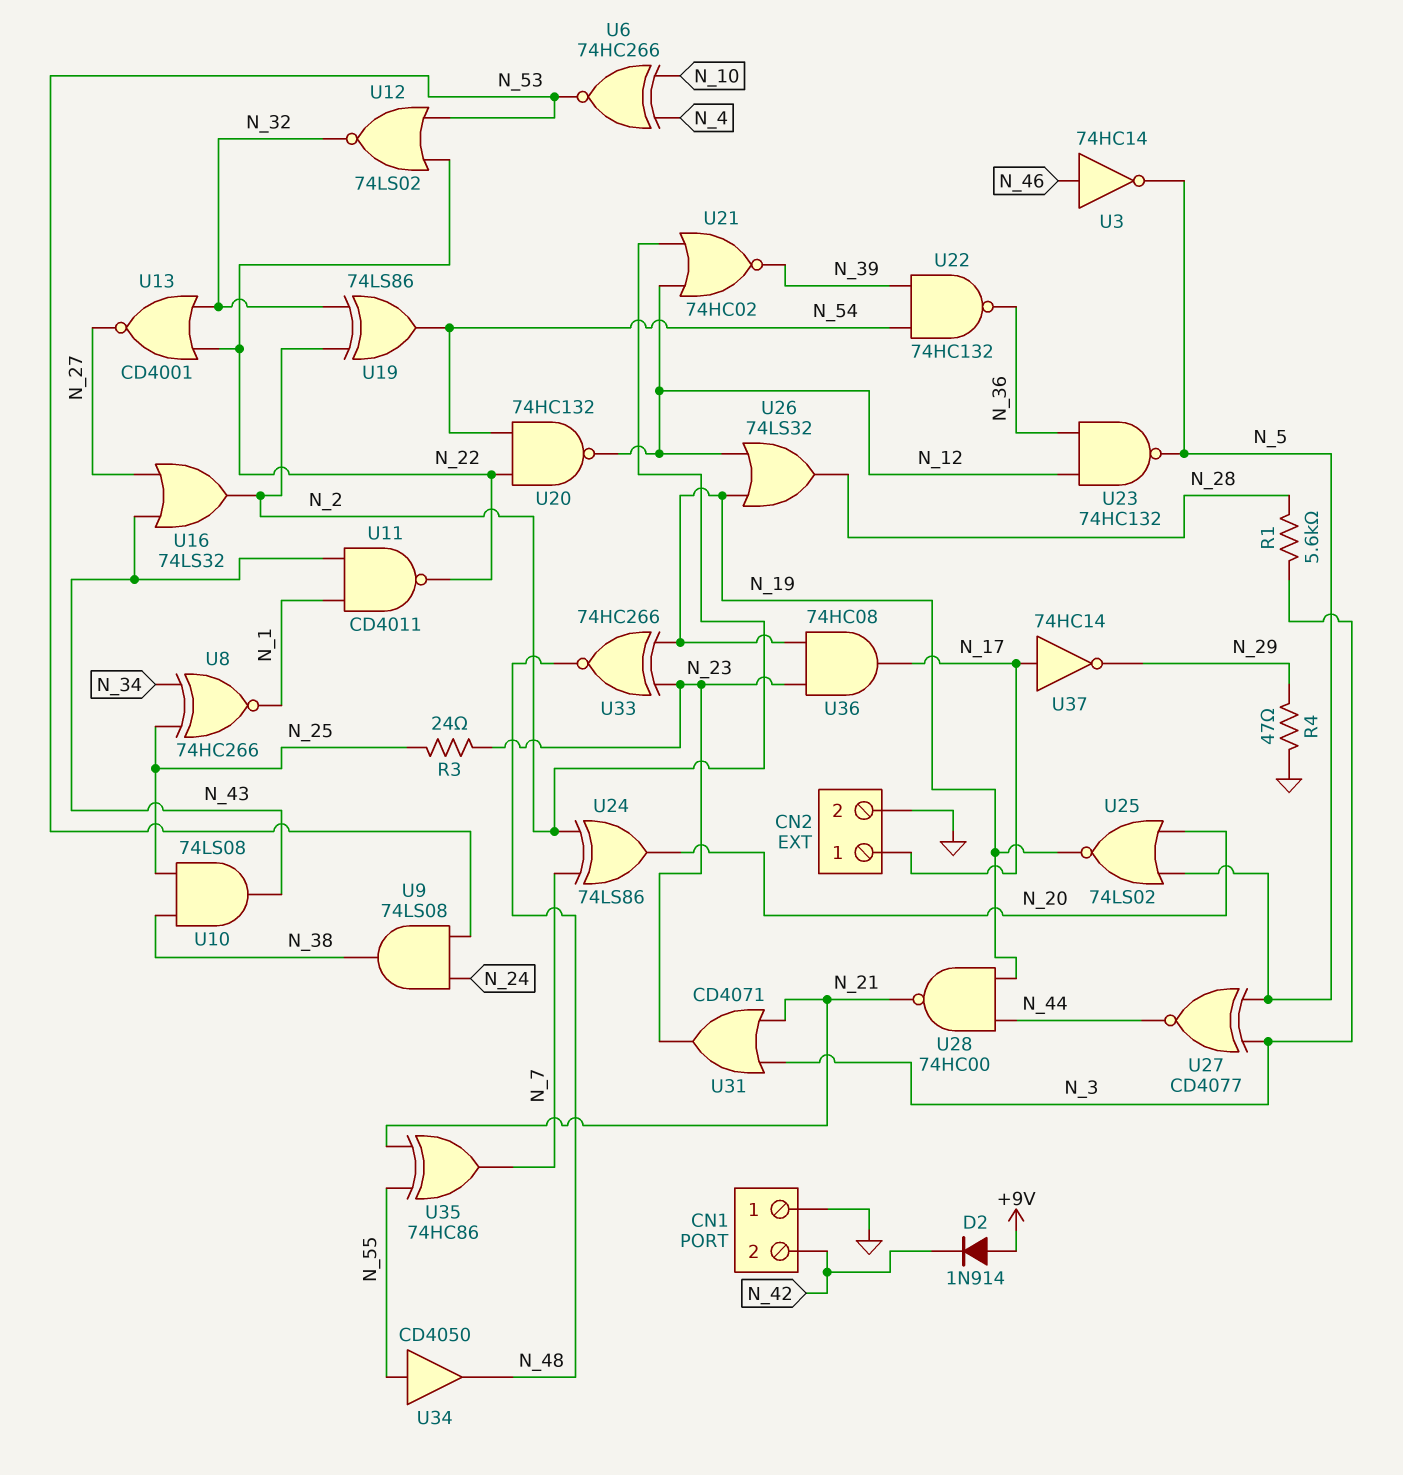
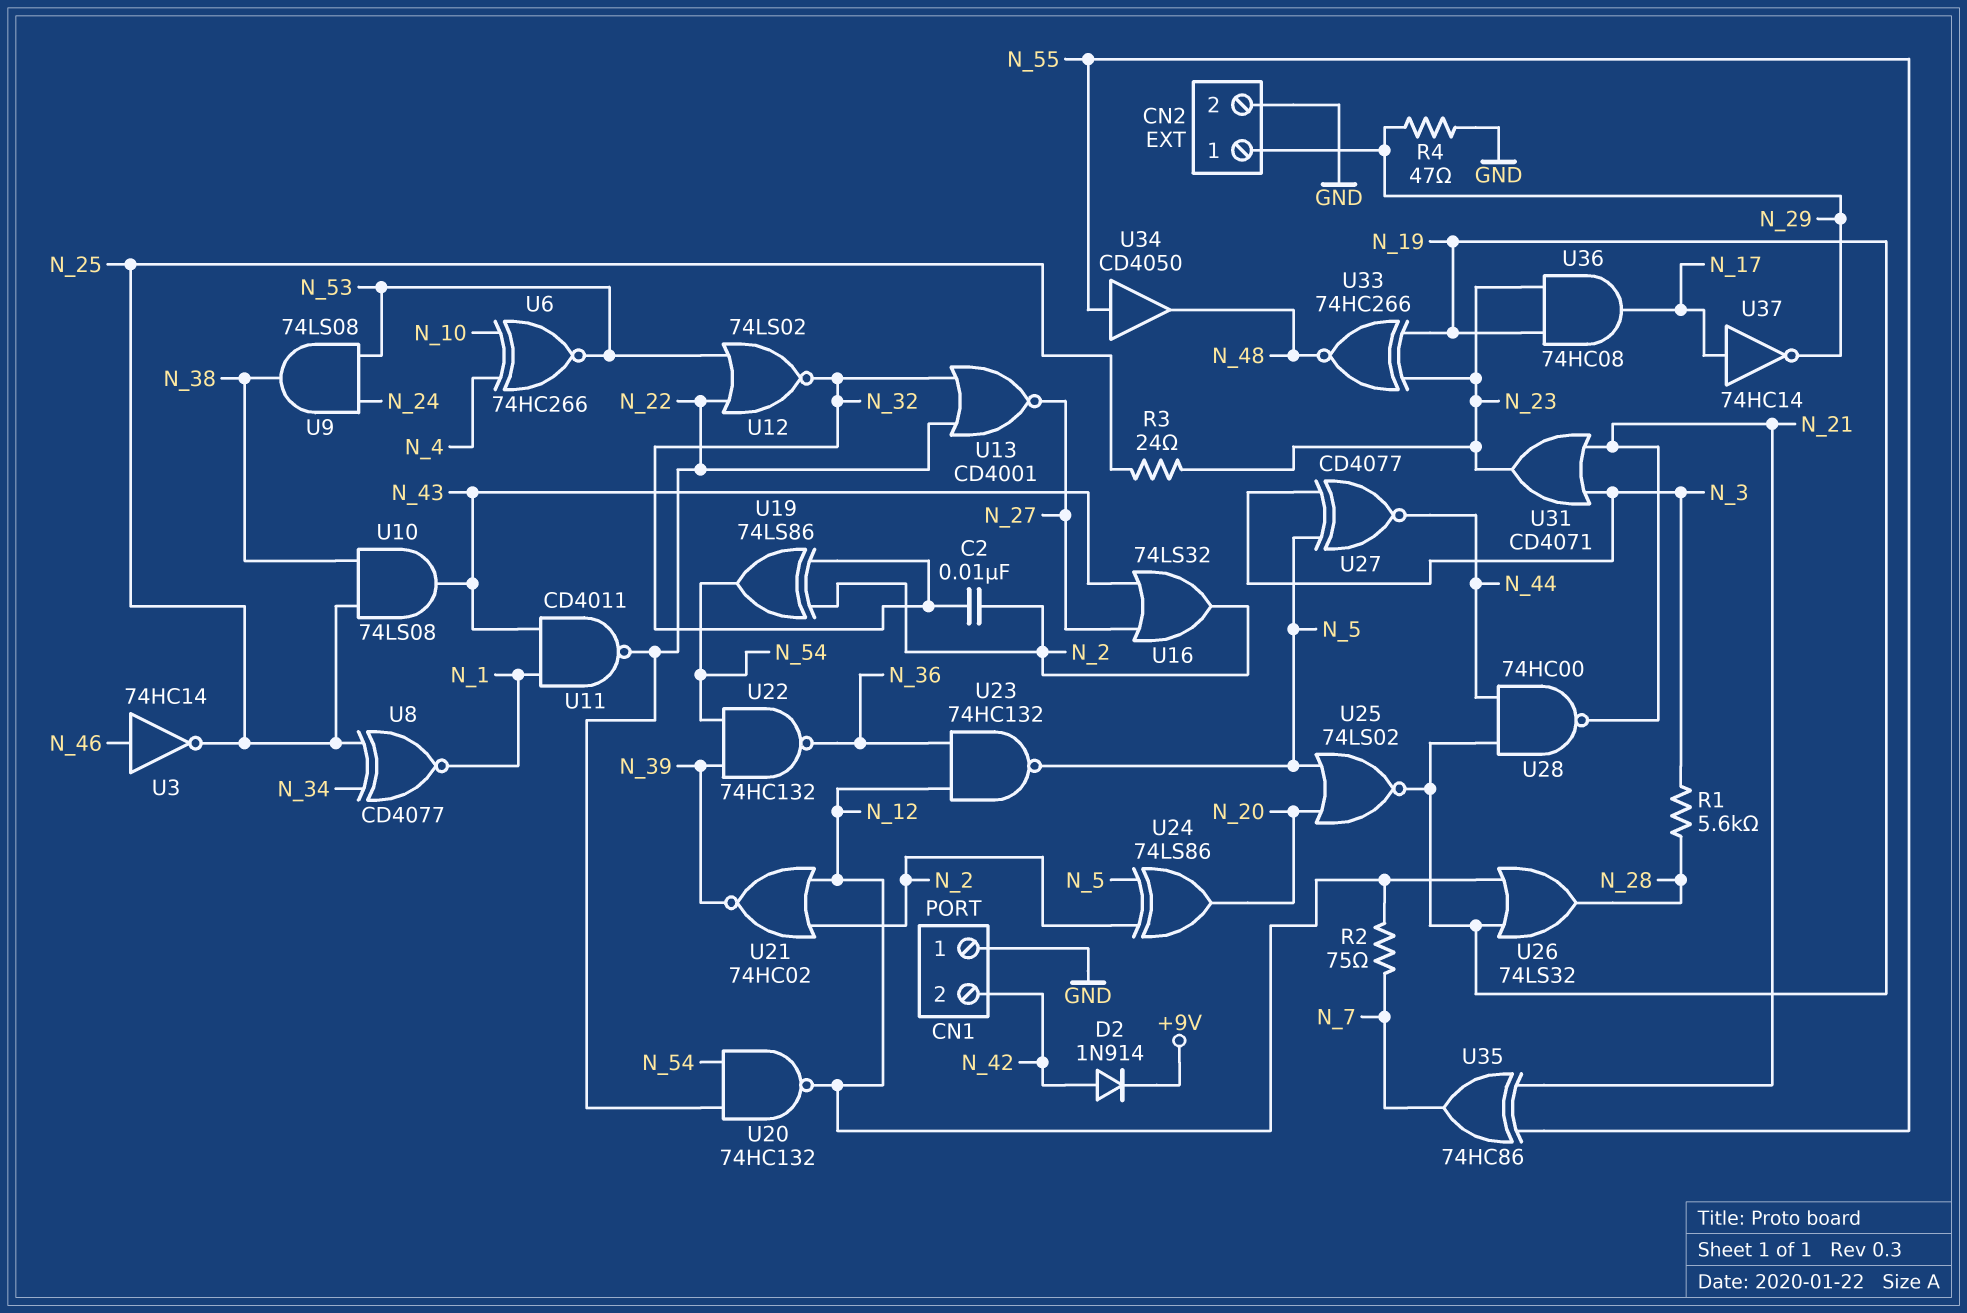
C2: none -> 10nF (N_2, N_32)
CN2 pin 1: N_17 -> N_29
D2: diode 1N914 (A +9V, K N_42) -> diode 1N914 (A N_42, K +9V)
R2: none -> 75 (N_7, N_12)
U3: NOT 74HC14 (in N_46, out N_5) -> NOT 74HC14 (in N_46, out N_25)
U8: XNOR 74HC266 (in N_25, in N_34, out N_1) -> XNOR CD4077 (in N_25, in N_34, out N_1)
U24: XOR 74LS86 (in N_2, in N_7, out N_20) -> XOR 74LS86 (in N_2, in N_5, out N_20)

